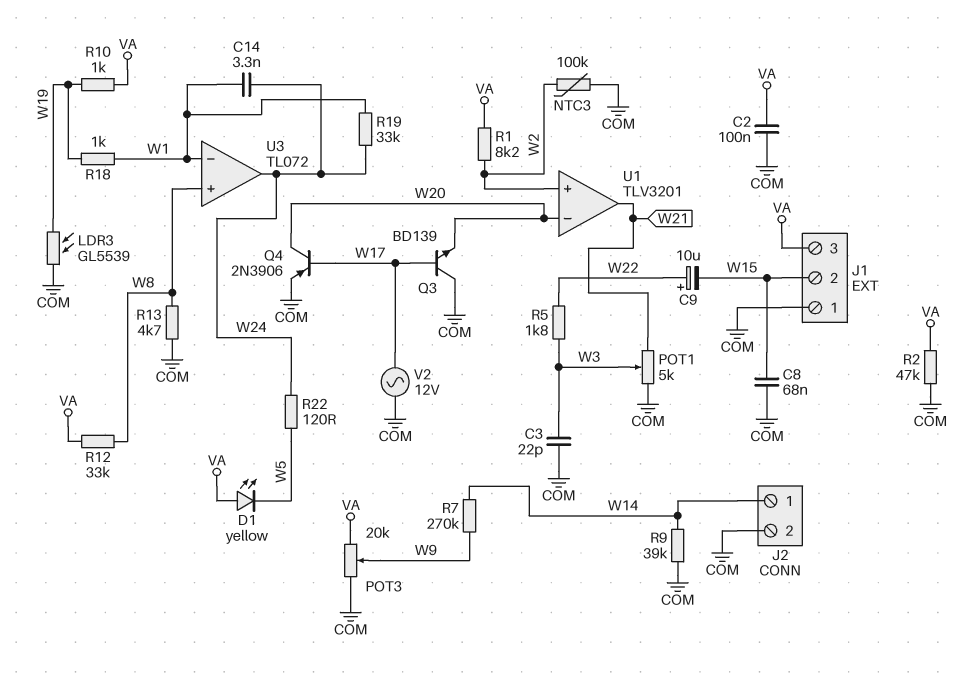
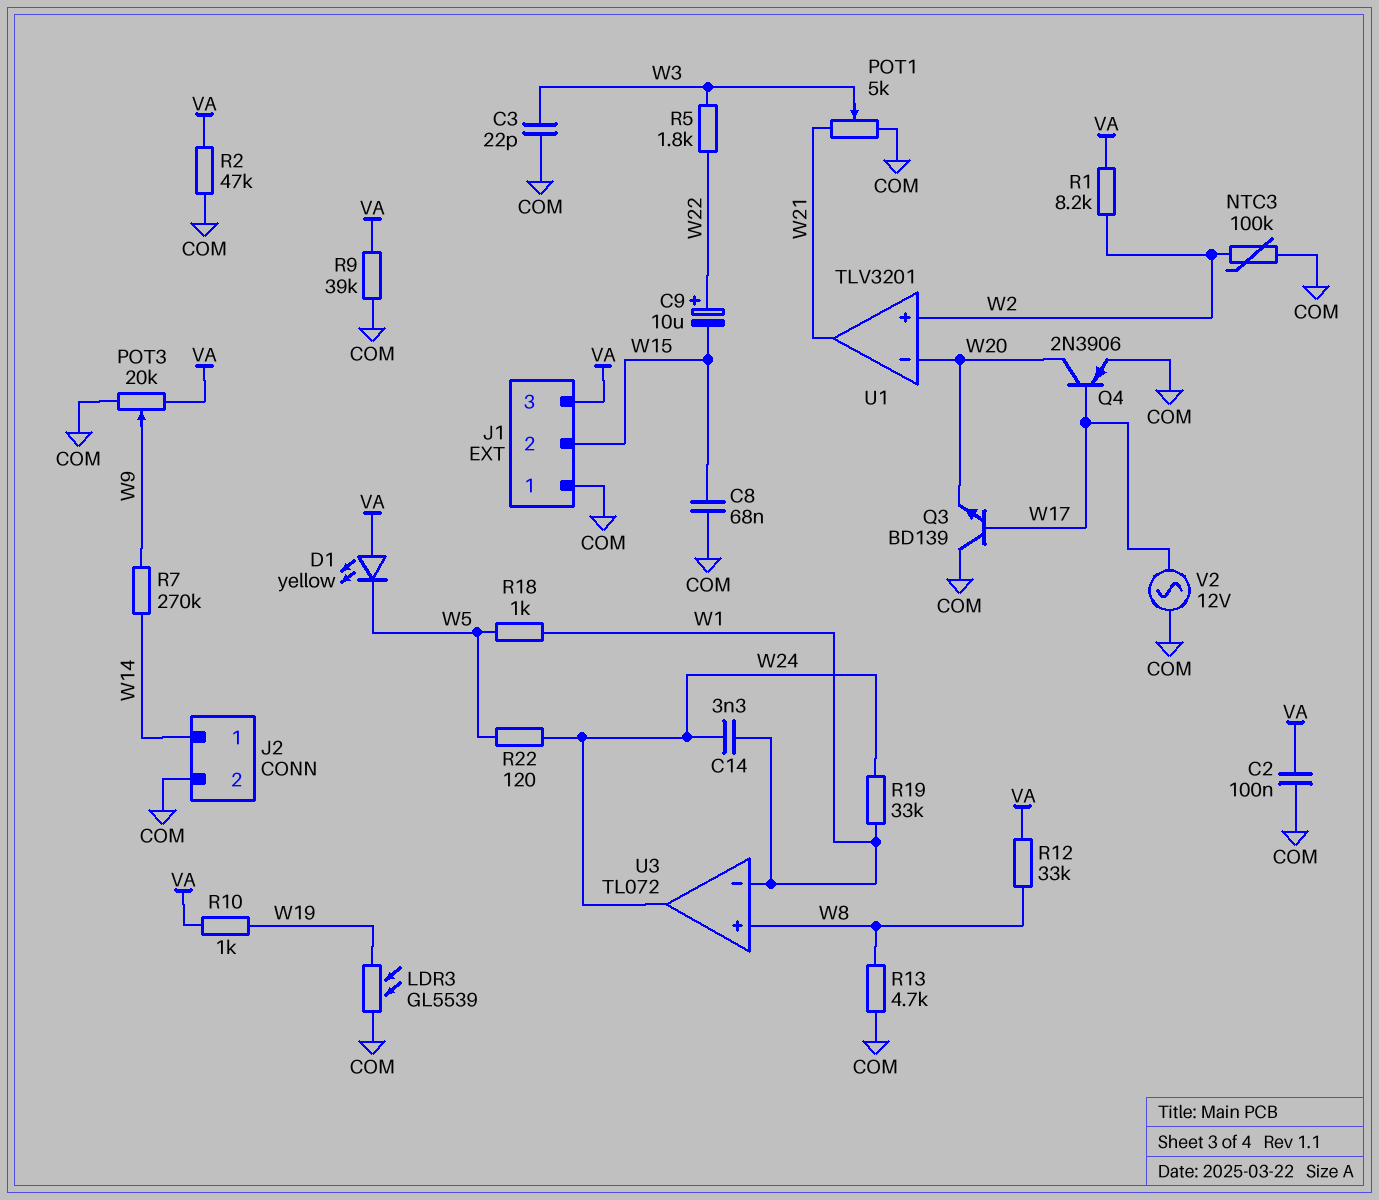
R9: 39k (COM, W14) -> 39k (COM, VA)
R18: 1k (W1, W19) -> 1k (W1, W5)

